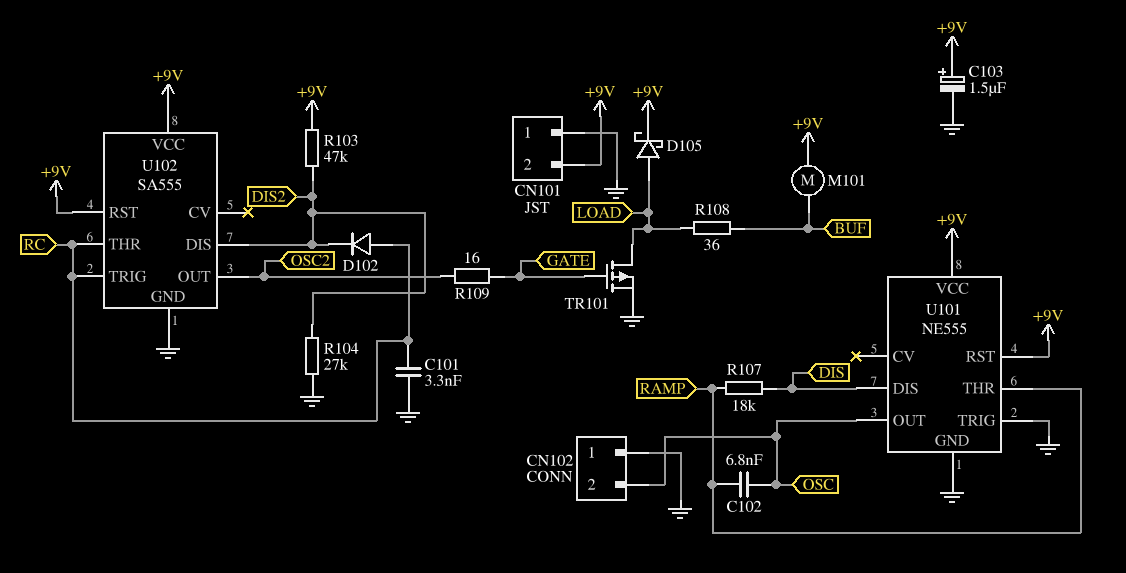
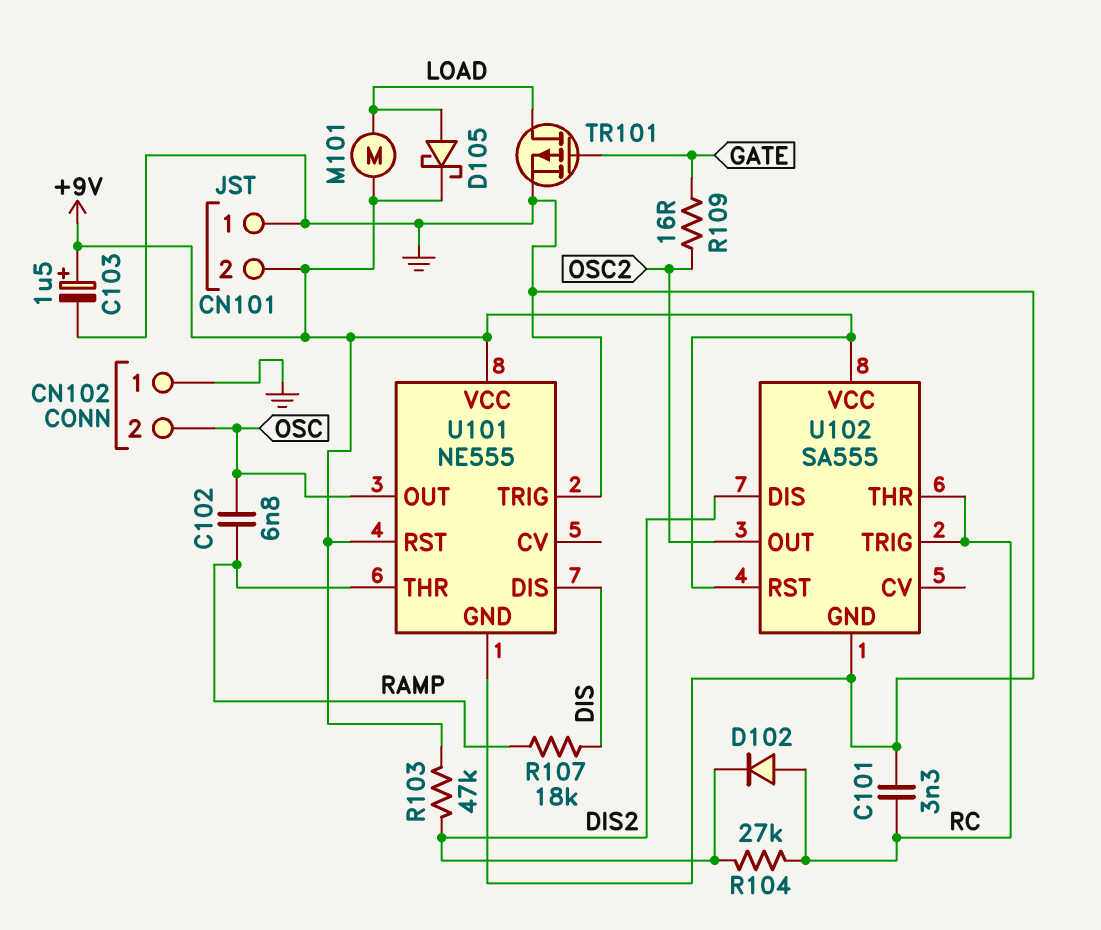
M101: motor (+9V, BUF) -> motor (+9V, LOAD)
R104: 27k (DIS2, GND) -> 27k (DIS2, RC)
R108: 36 (BUF, LOAD) -> none

